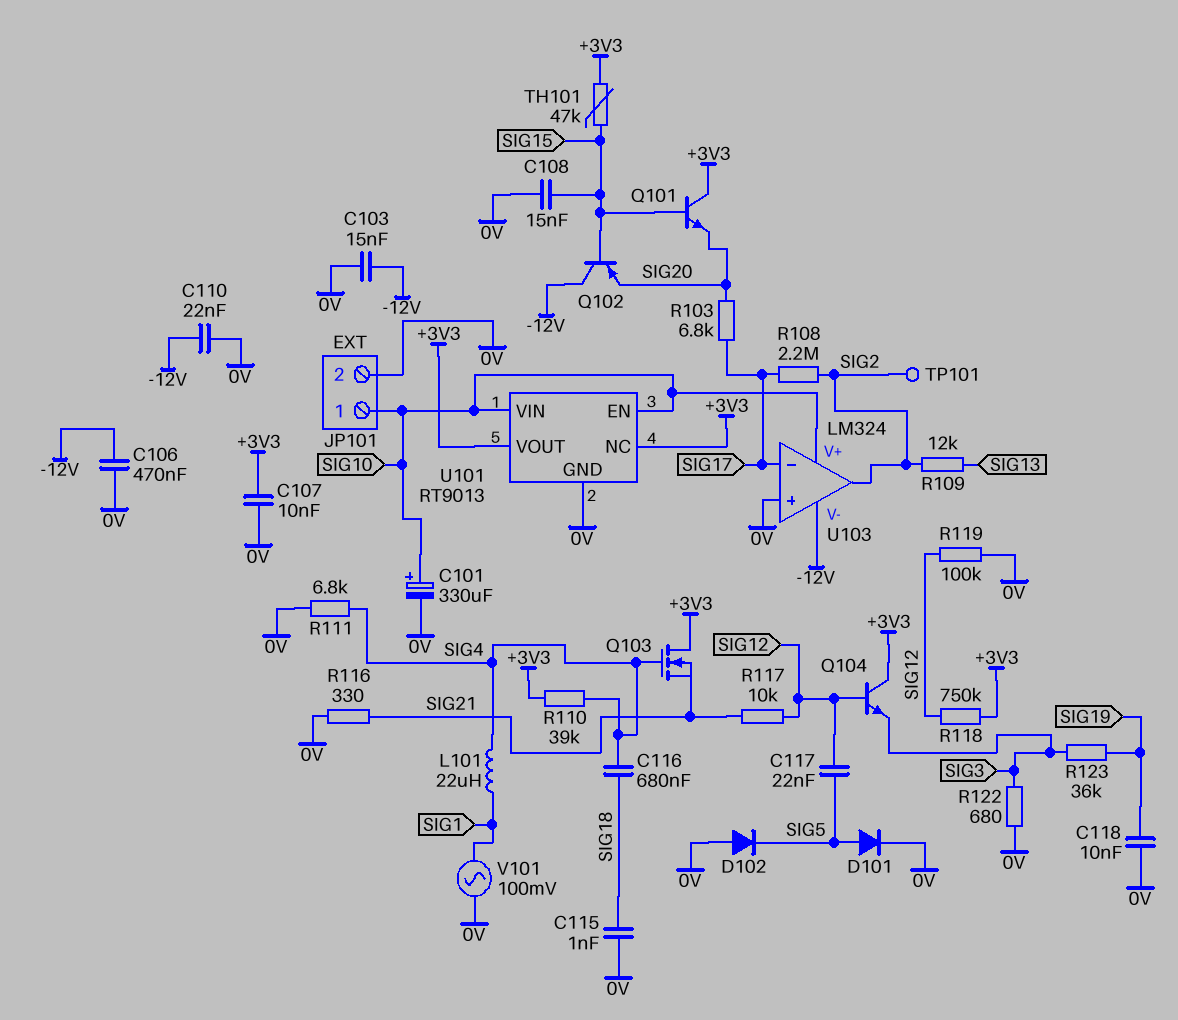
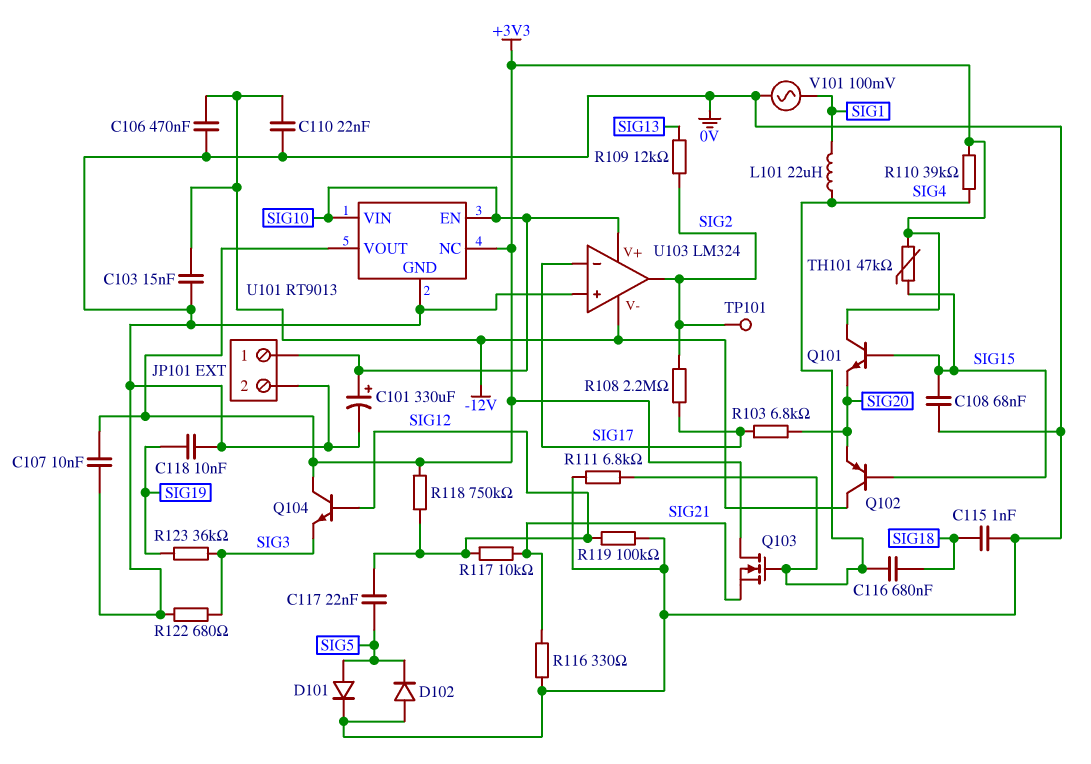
C108: 15nF (0V, SIG15) -> 68nF (0V, SIG15)

